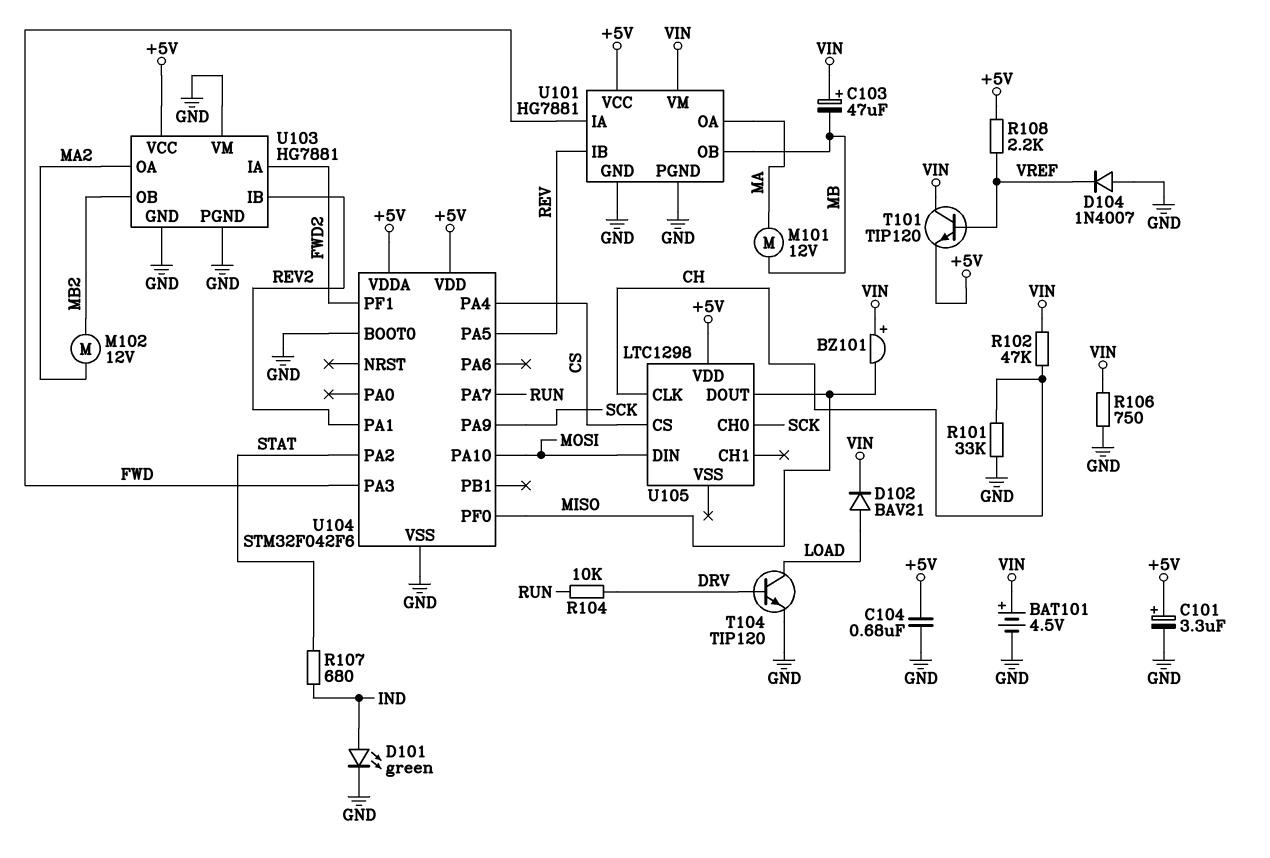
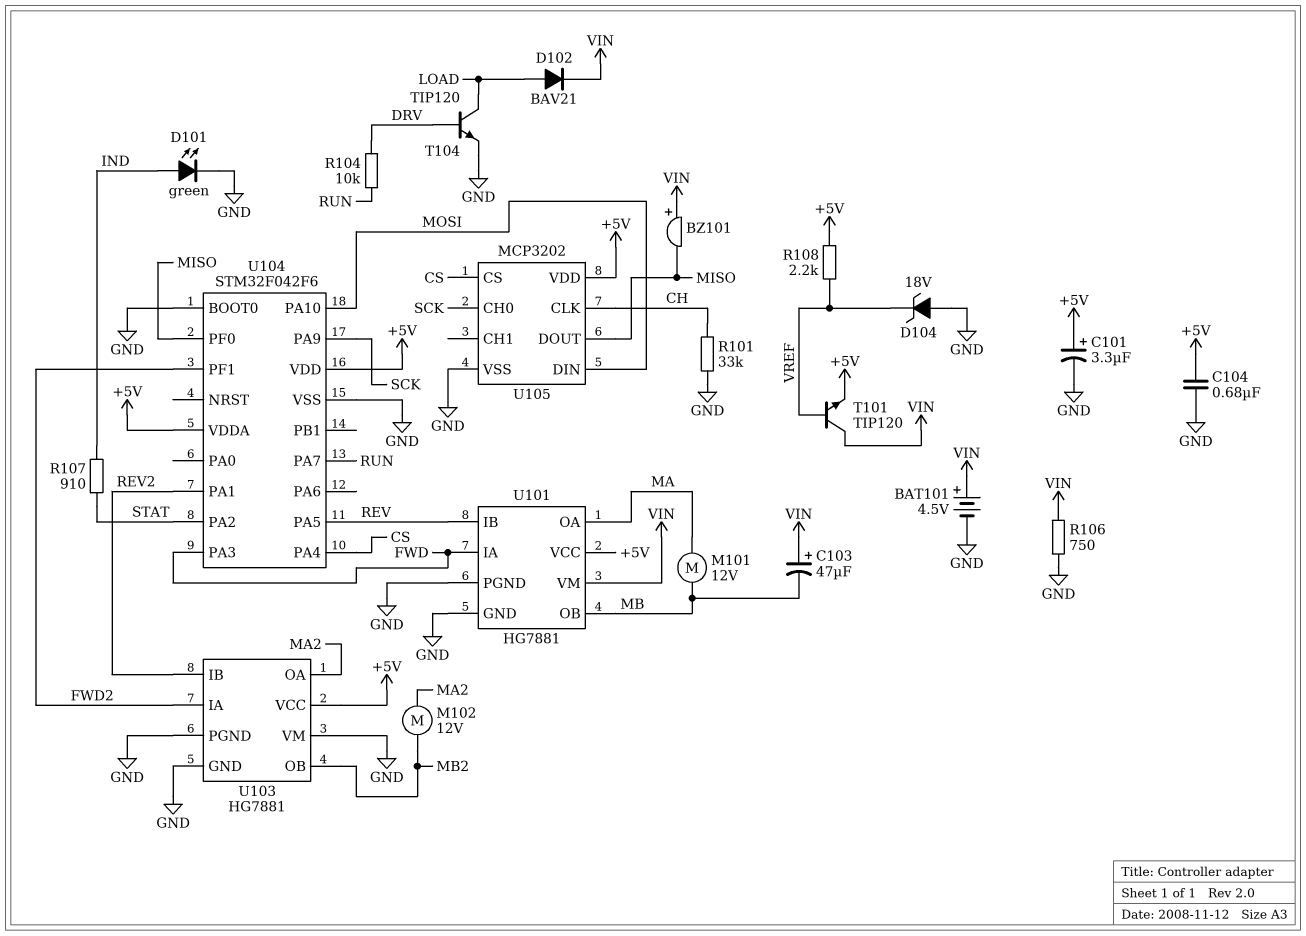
D104: diode 1N4007 (A GND, K VREF) -> zener 18V (A GND, K VREF)
R102: 47k (CH, VIN) -> none
R107: 680 (IND, STAT) -> 910 (IND, STAT)
U105: LTC1298 -> MCP3202
U105 pin VSS: none -> GND

